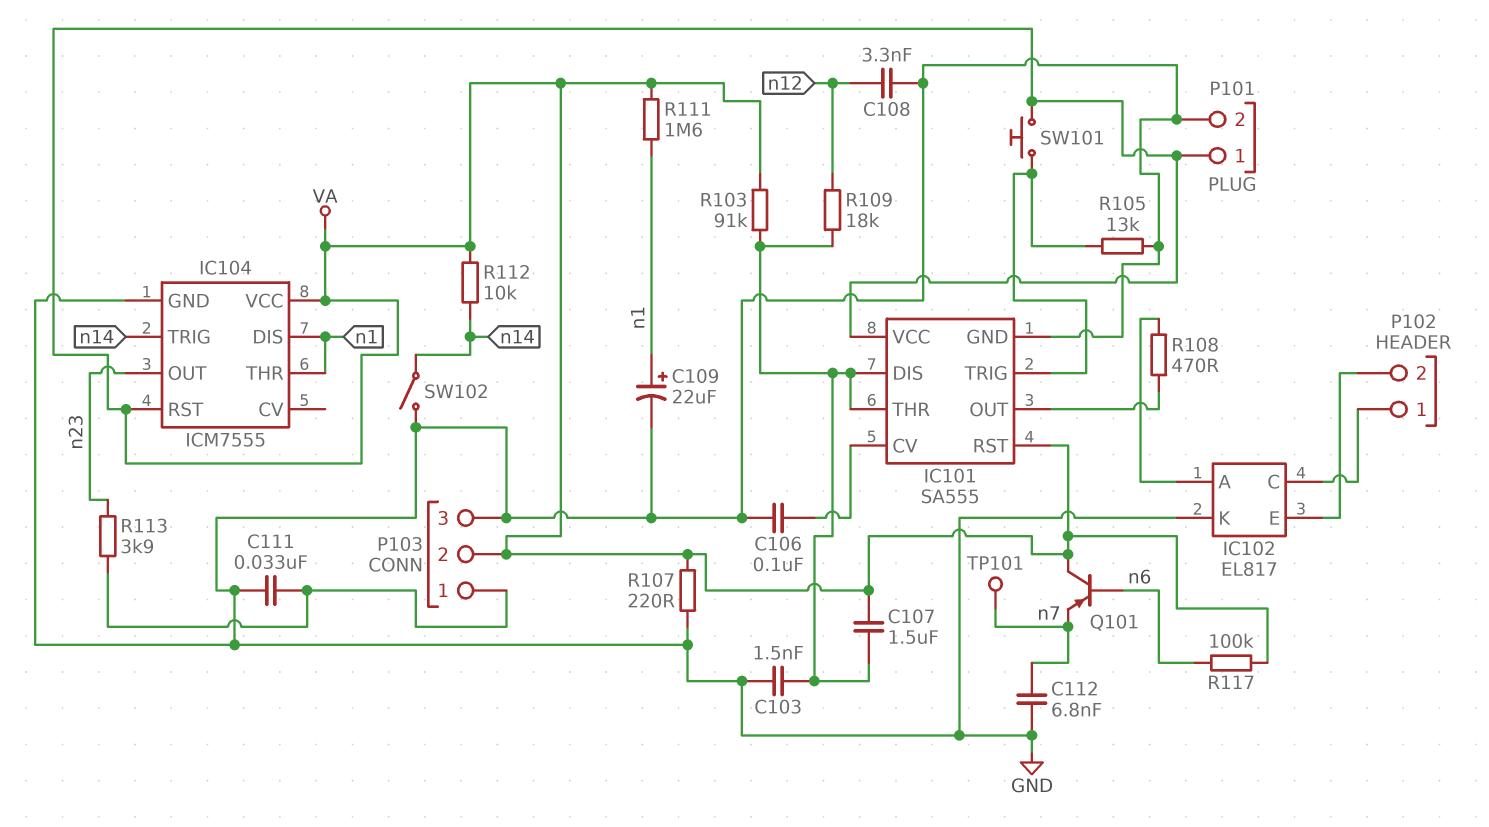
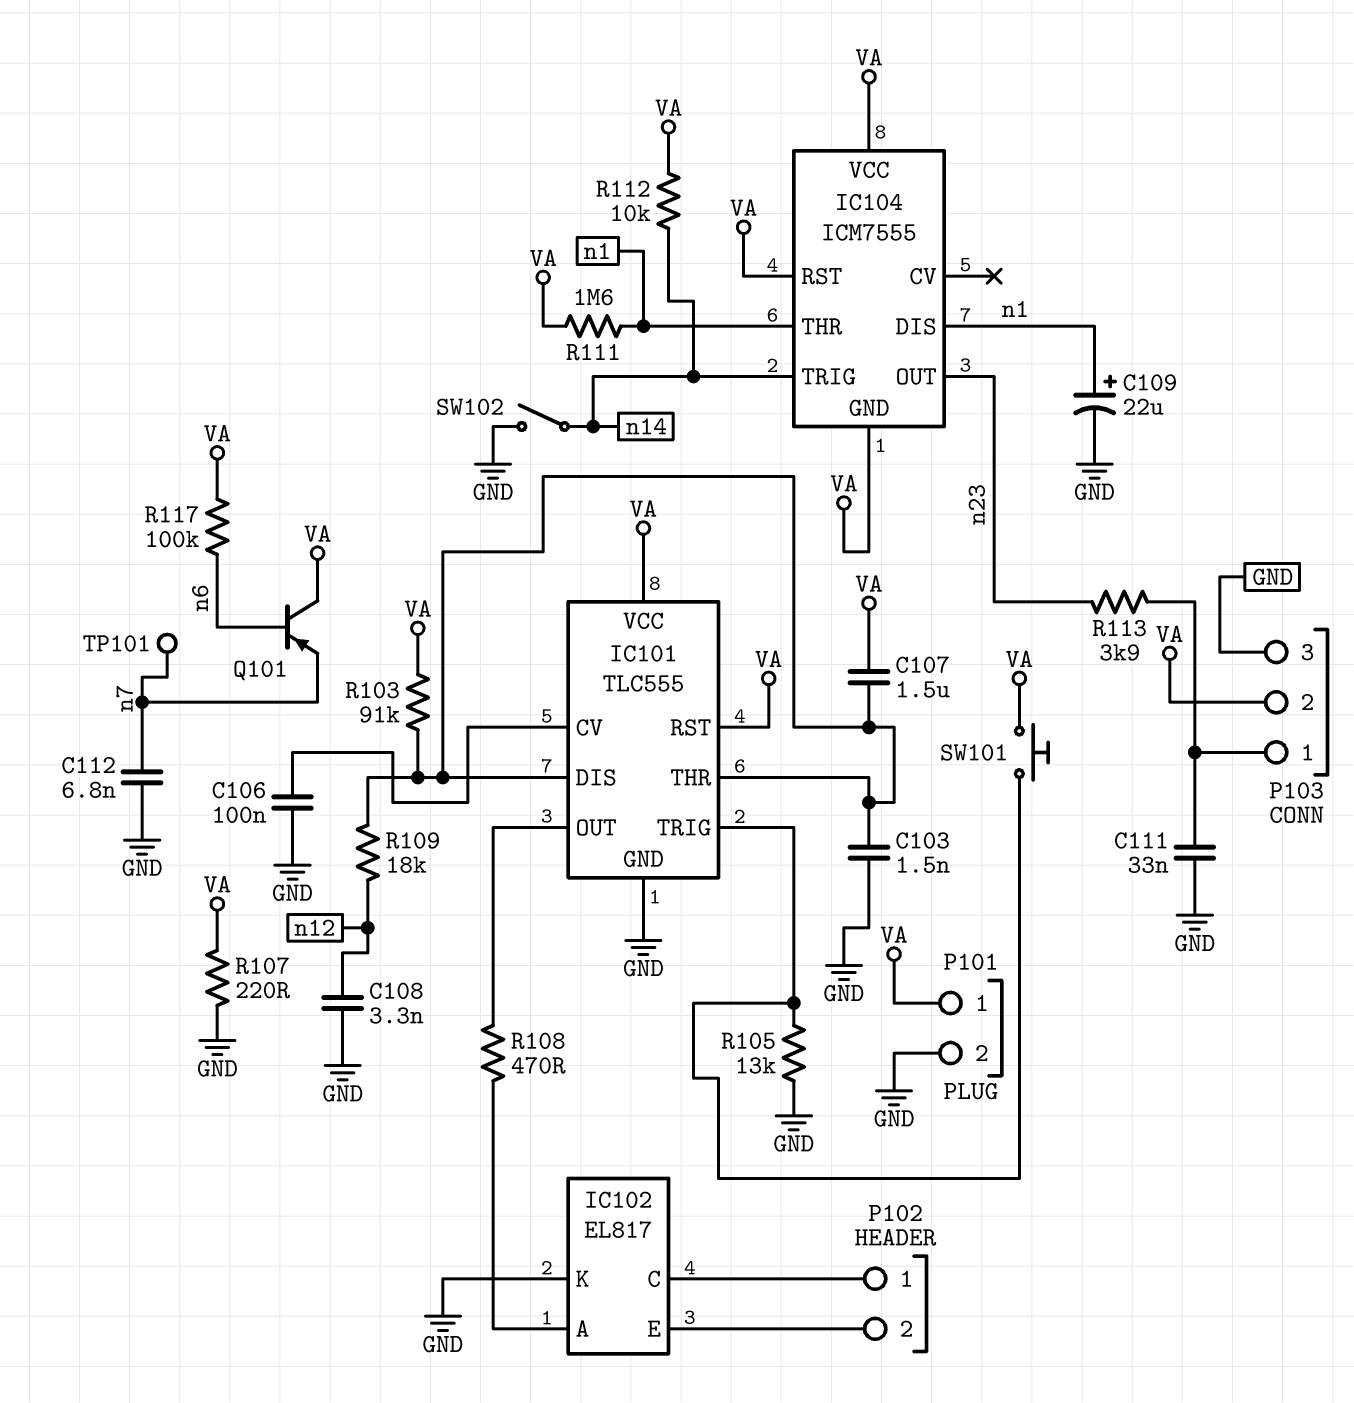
IC101: SA555 -> TLC555
IC104 pin GND: GND -> VA

